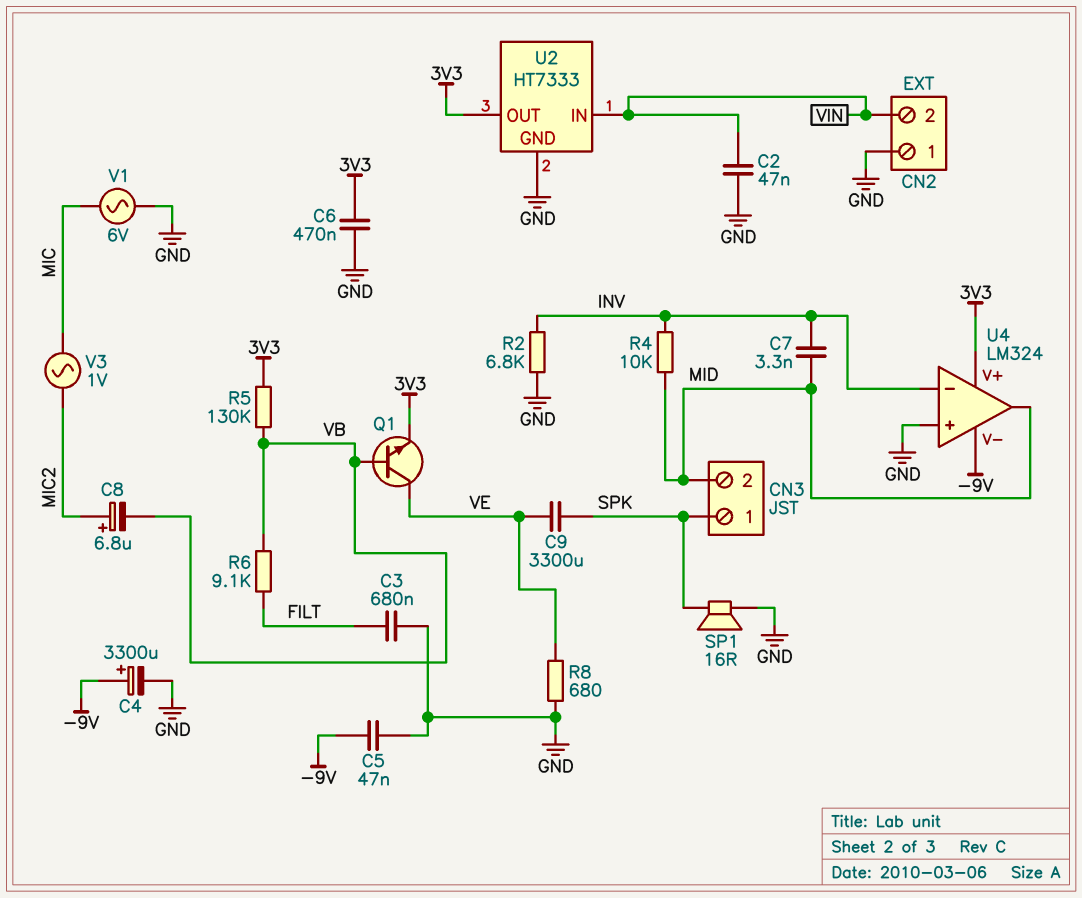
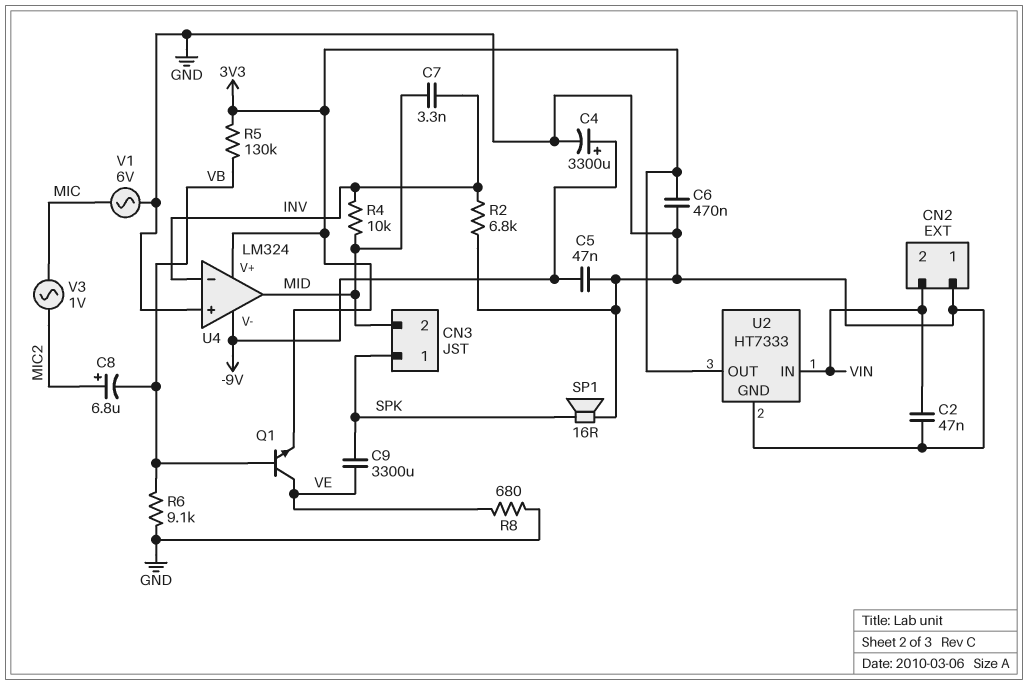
C3: 680nF (FILT, GND) -> none
R6: 9.1k (FILT, VB) -> 9.1k (GND, VB)

